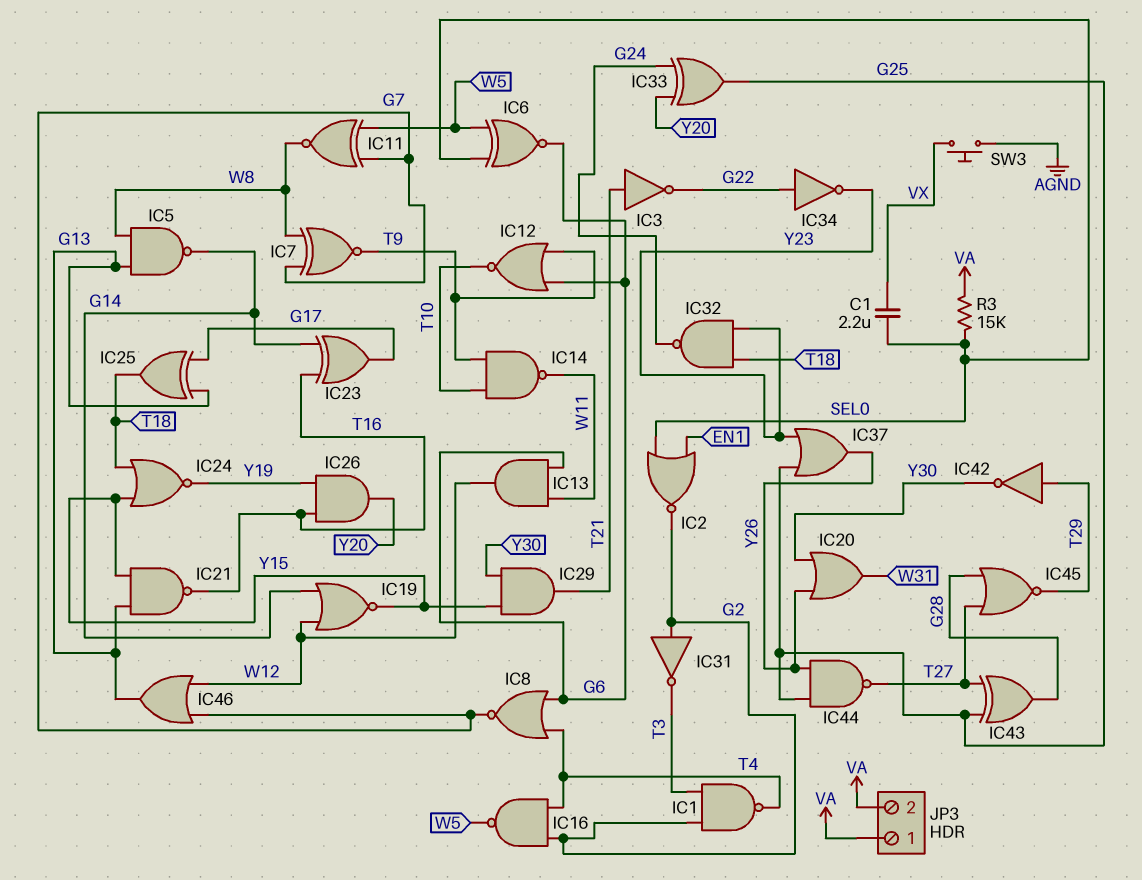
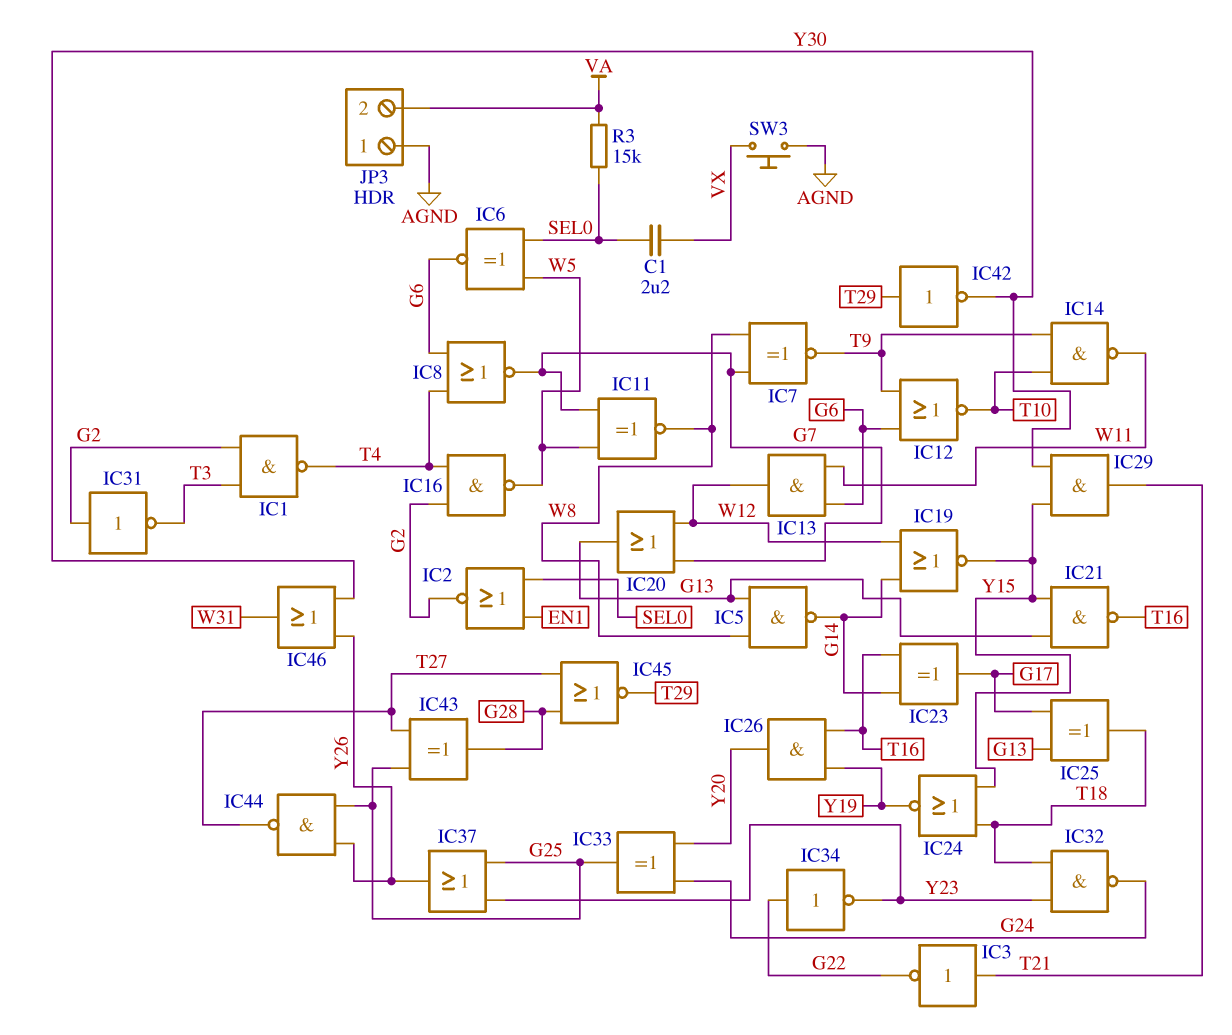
IC20: OR (in Y26, in Y30, out W31) -> OR (in G7, in W12, out G13)
IC46: OR (in G7, in W12, out G13) -> OR (in Y26, in Y30, out W31)
JP3 pin 1: VA -> AGND

